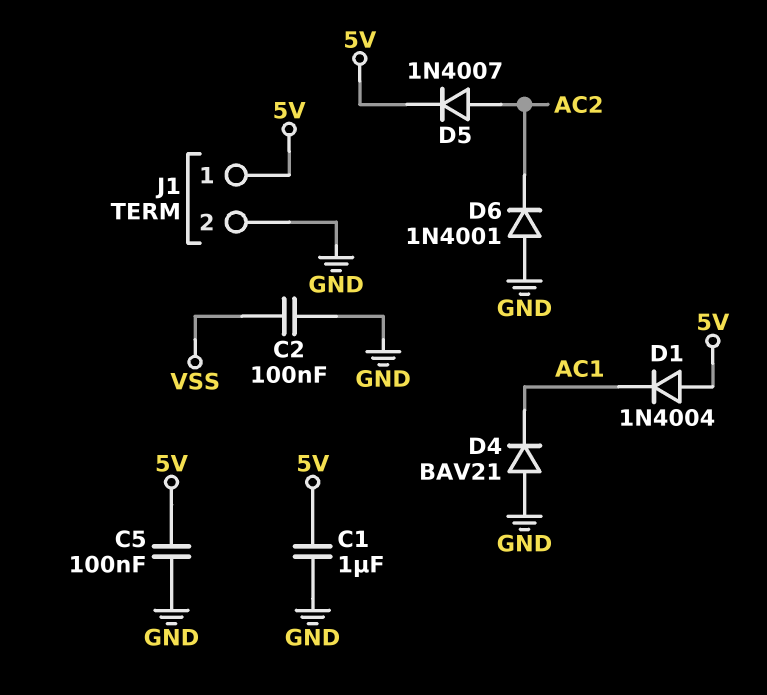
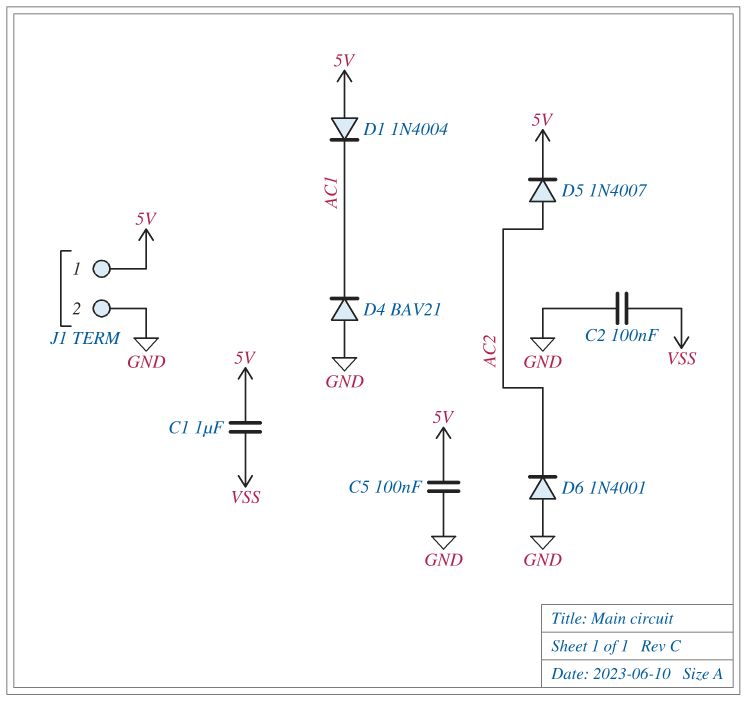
C1: 1uF (5V, GND) -> 1uF (5V, VSS)

